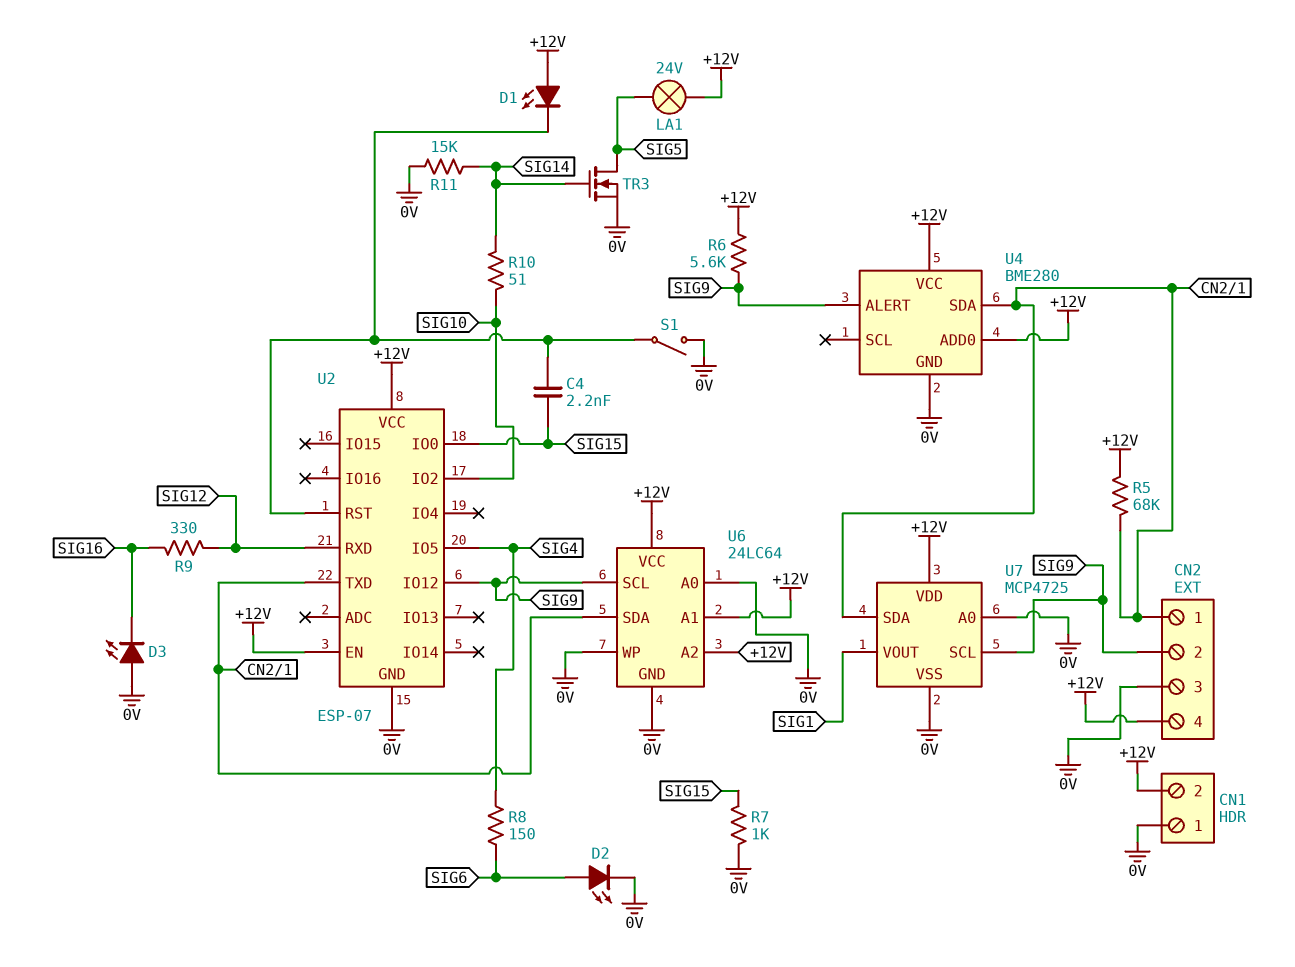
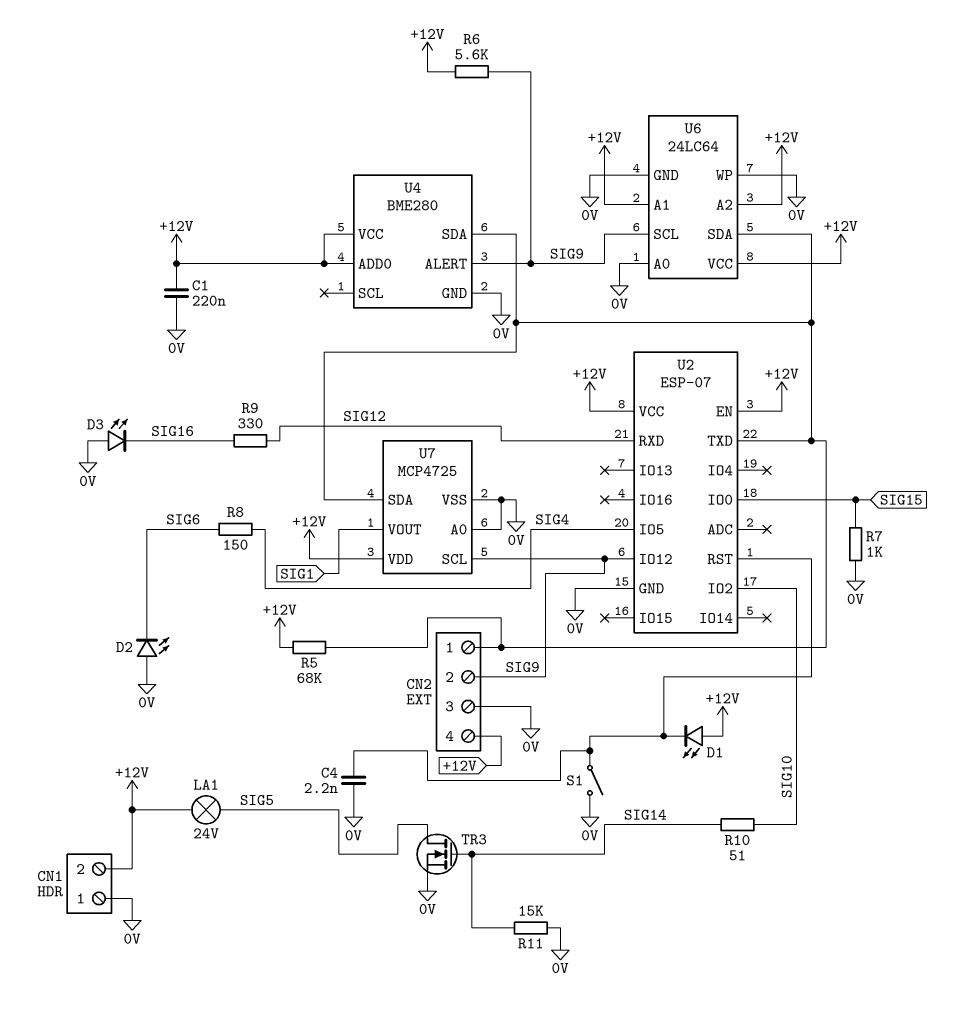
C1: none -> 220nF (+12V, 0V)
C4: 2.2nF (SIG15, U2/RST) -> 2.2nF (0V, U2/RST)
D2: LED (A SIG6, K 0V) -> LED (A 0V, K SIG6)

